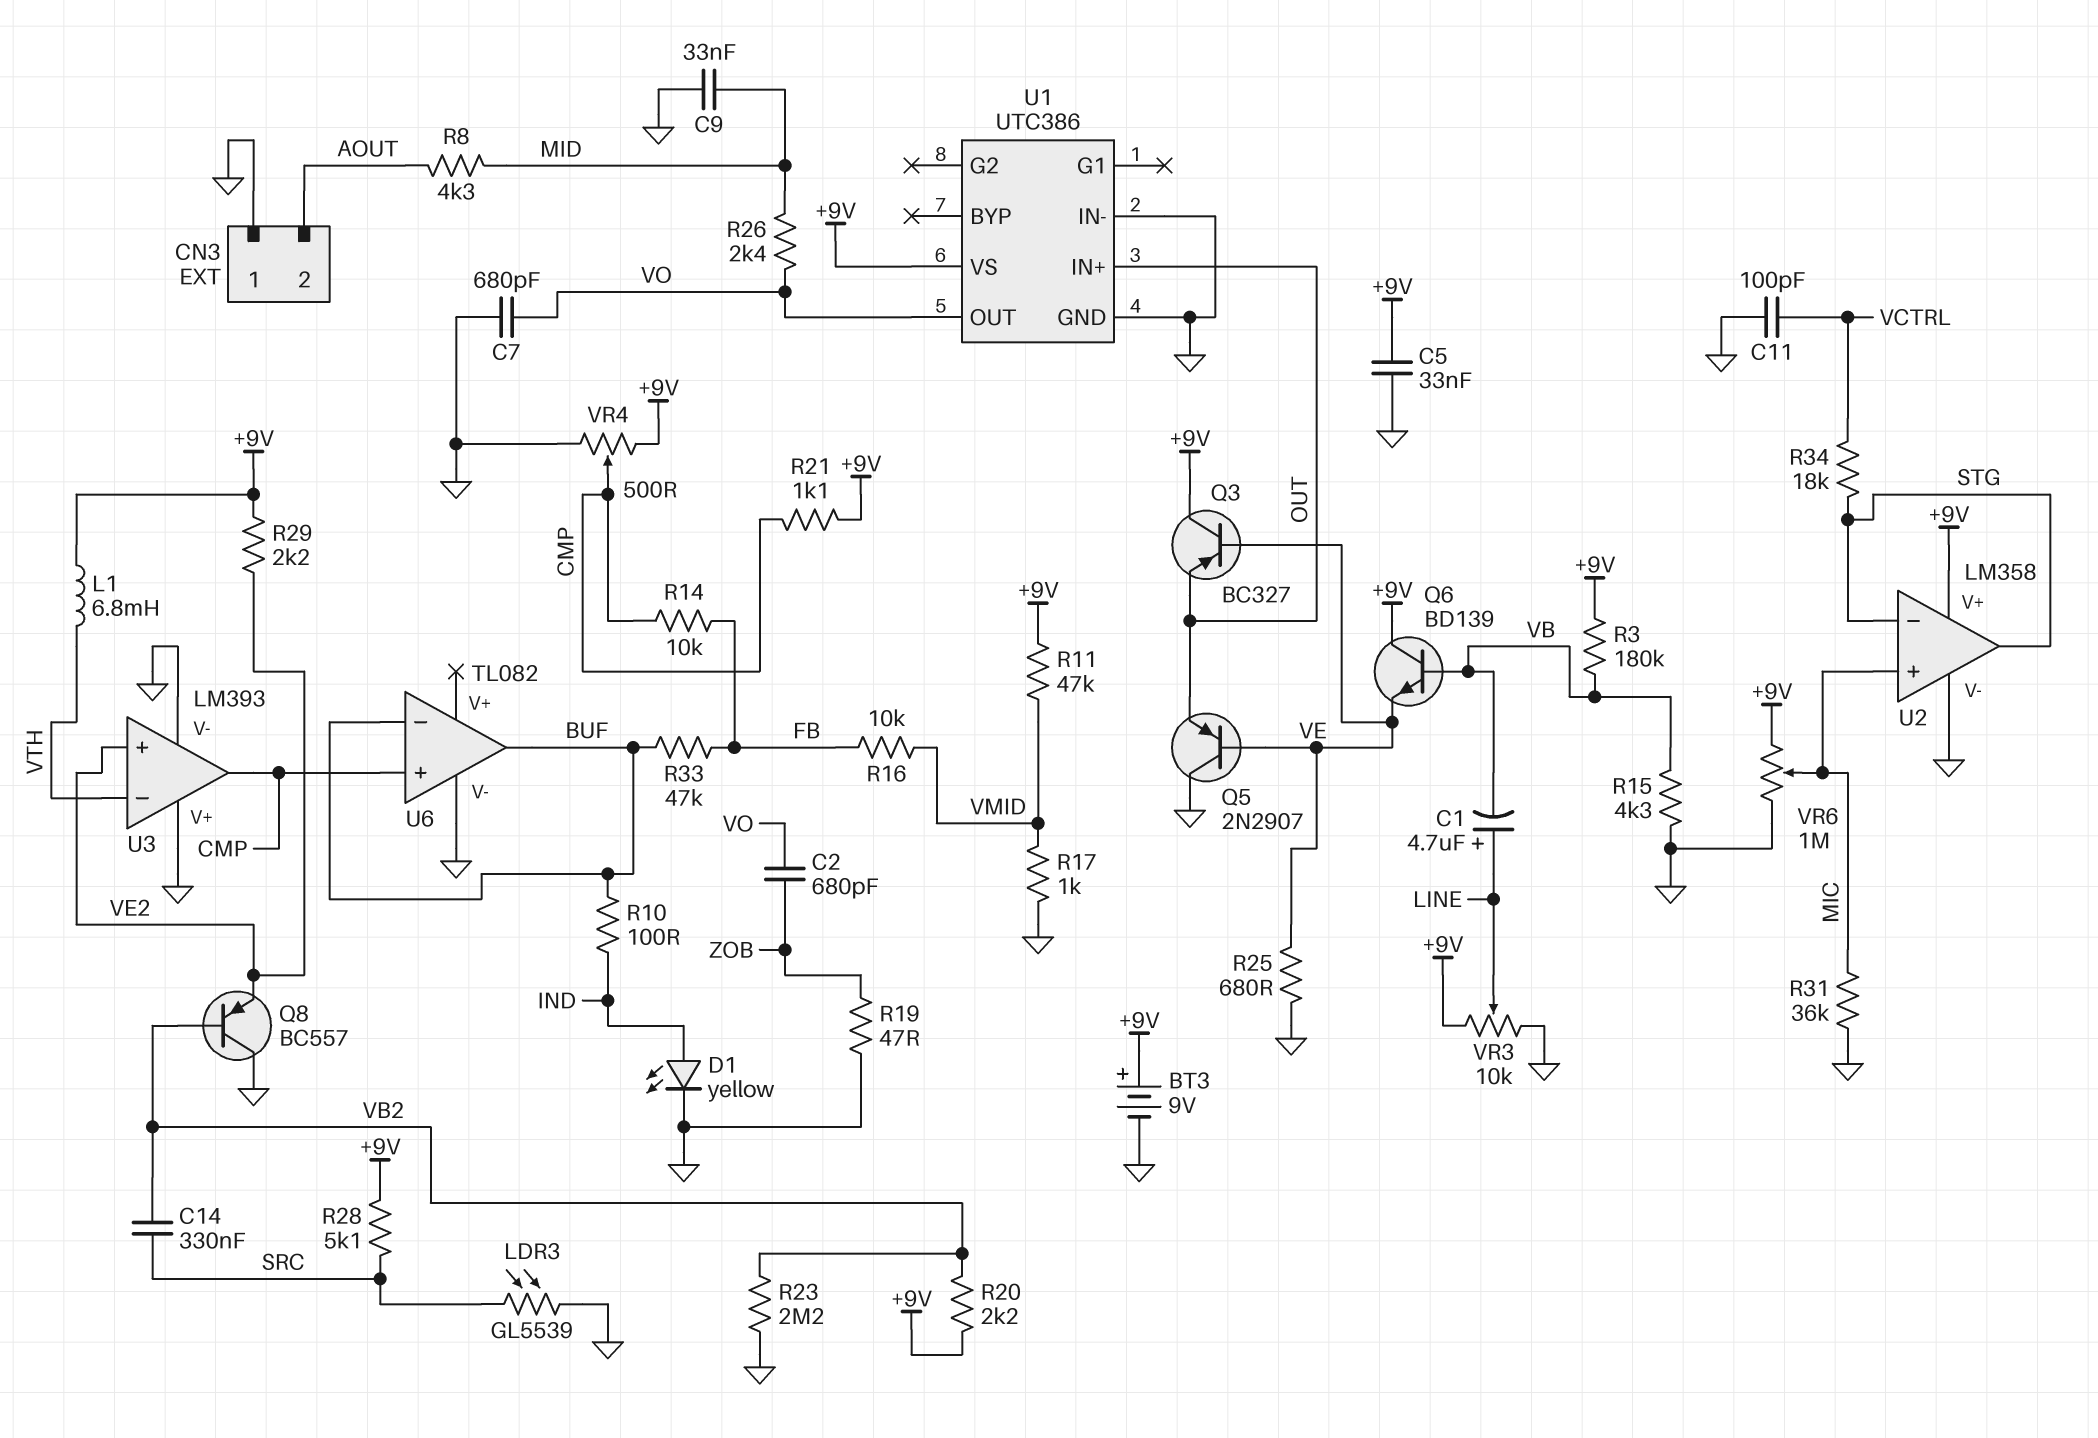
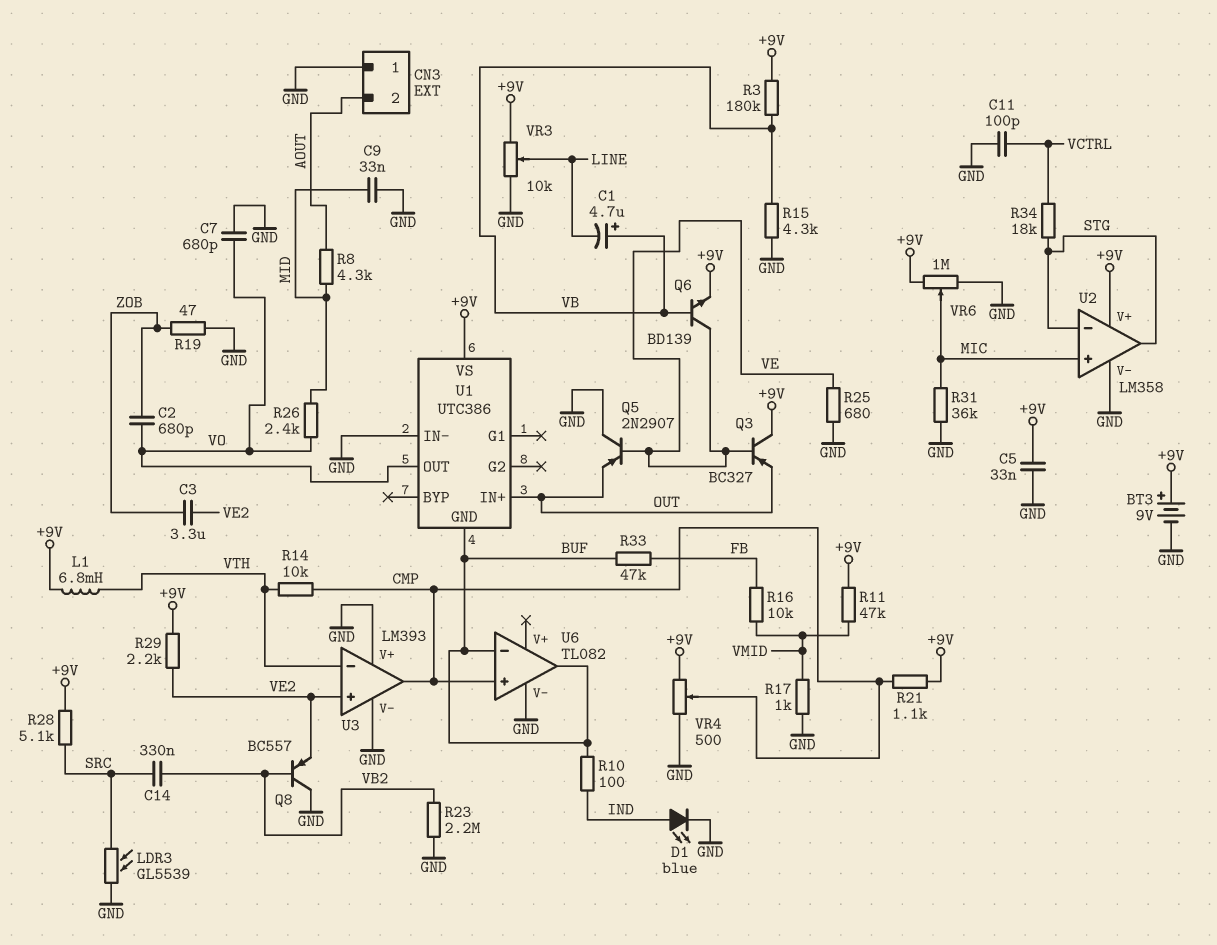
C1: 4.7uF (plus LINE, minus VB) -> 4.7uF (plus VB, minus LINE)
C3: none -> 3.3uF (VE2, ZOB)
D1: LED yellow (A IND, K GND) -> LED blue (A IND, K GND)
Q6: NPN BD139 (B VB, C +9V, E VE) -> NPN BD139 (B VB, C VE, E +9V)
R14: 10k (CMP, FB) -> 10k (CMP, VTH)
R20: 2.2k (+9V, VB2) -> none
U1 pin GND: GND -> BUF

